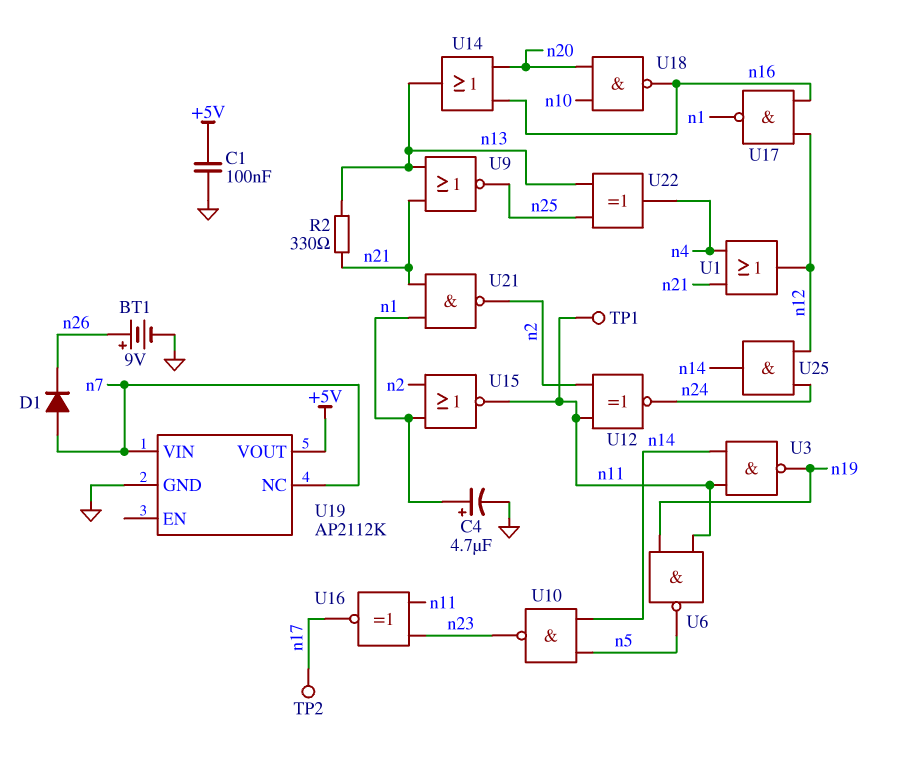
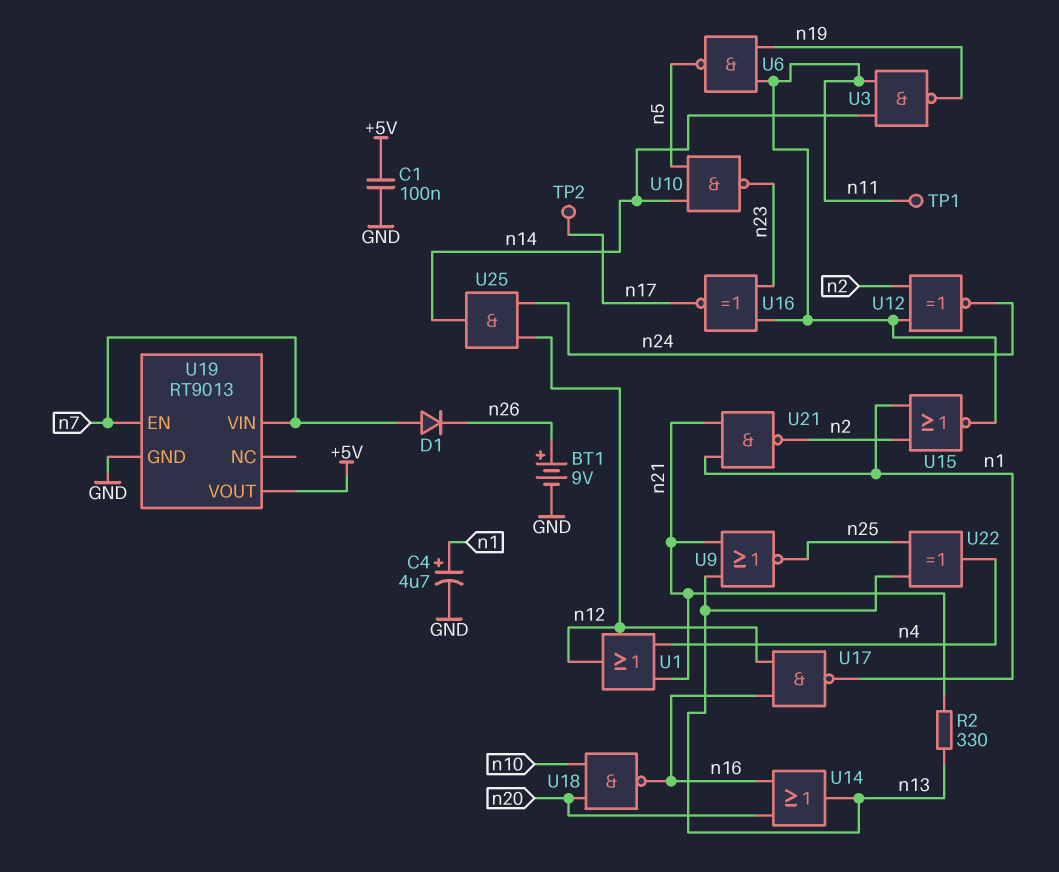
U19: AP2112K -> RT9013
U19 pin EN: none -> n7
U19 pin NC: n7 -> none

